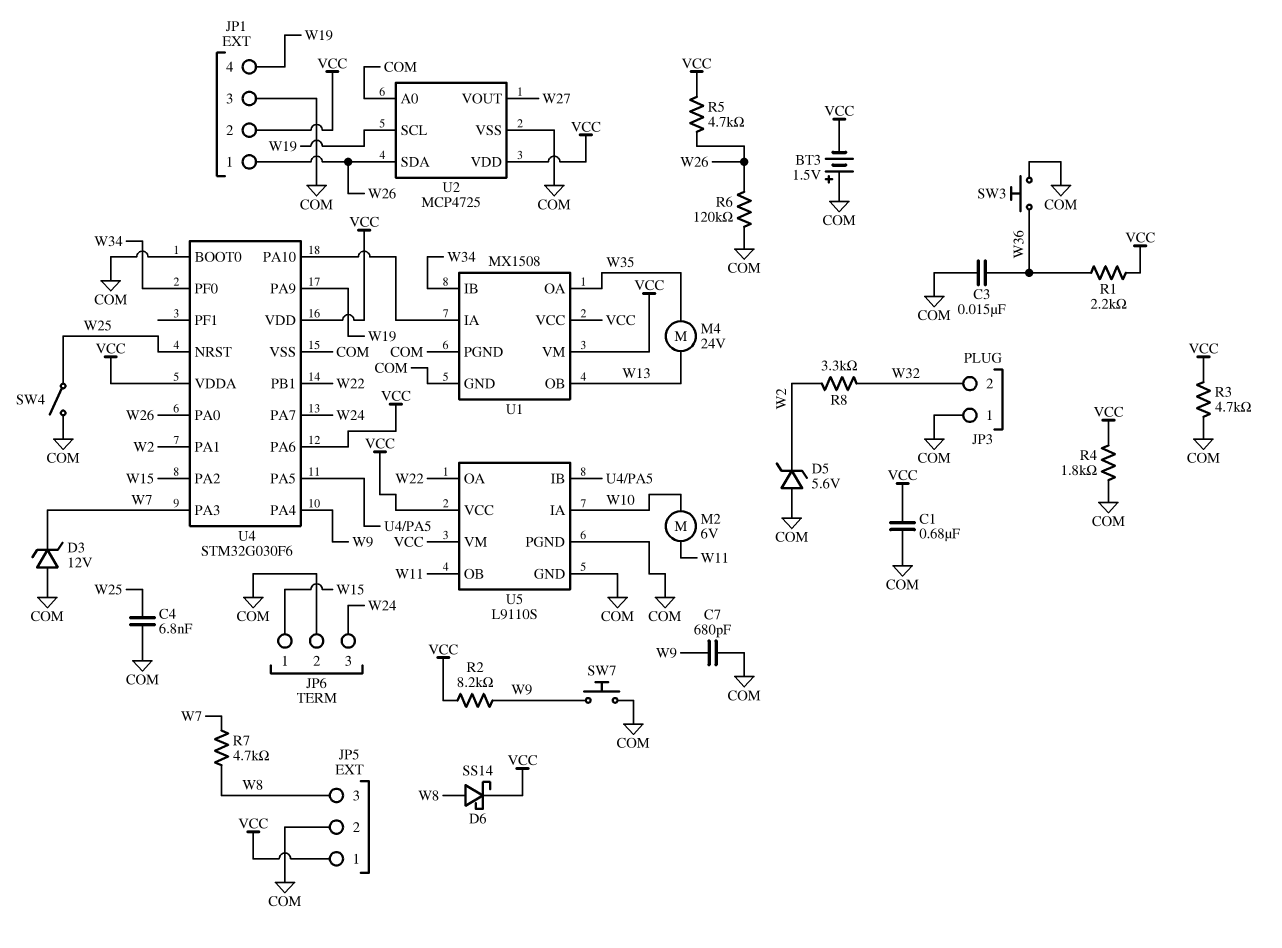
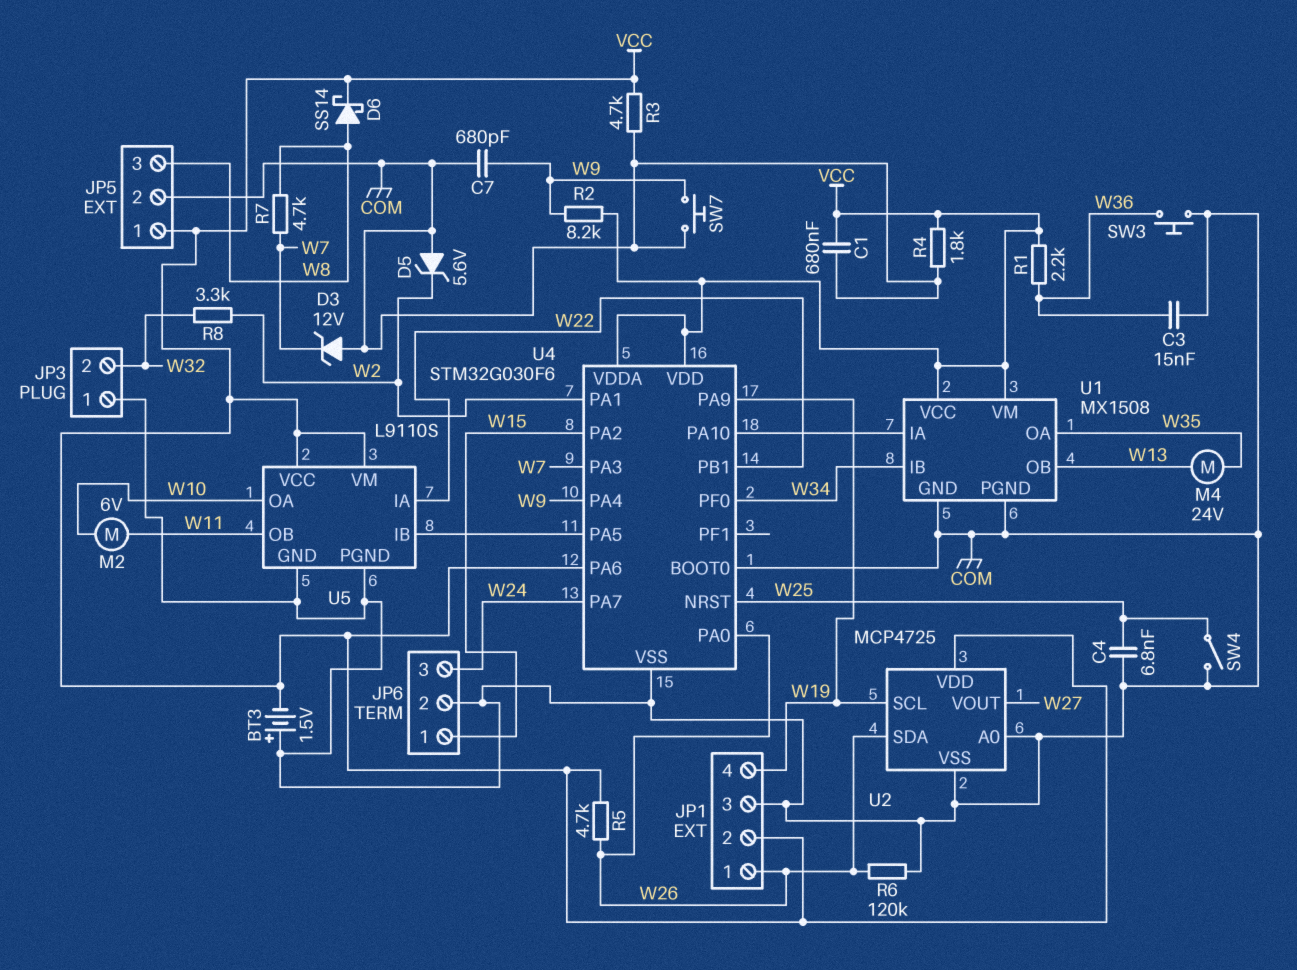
U5 pin IA: W10 -> W22
U5 pin OA: W22 -> W10

